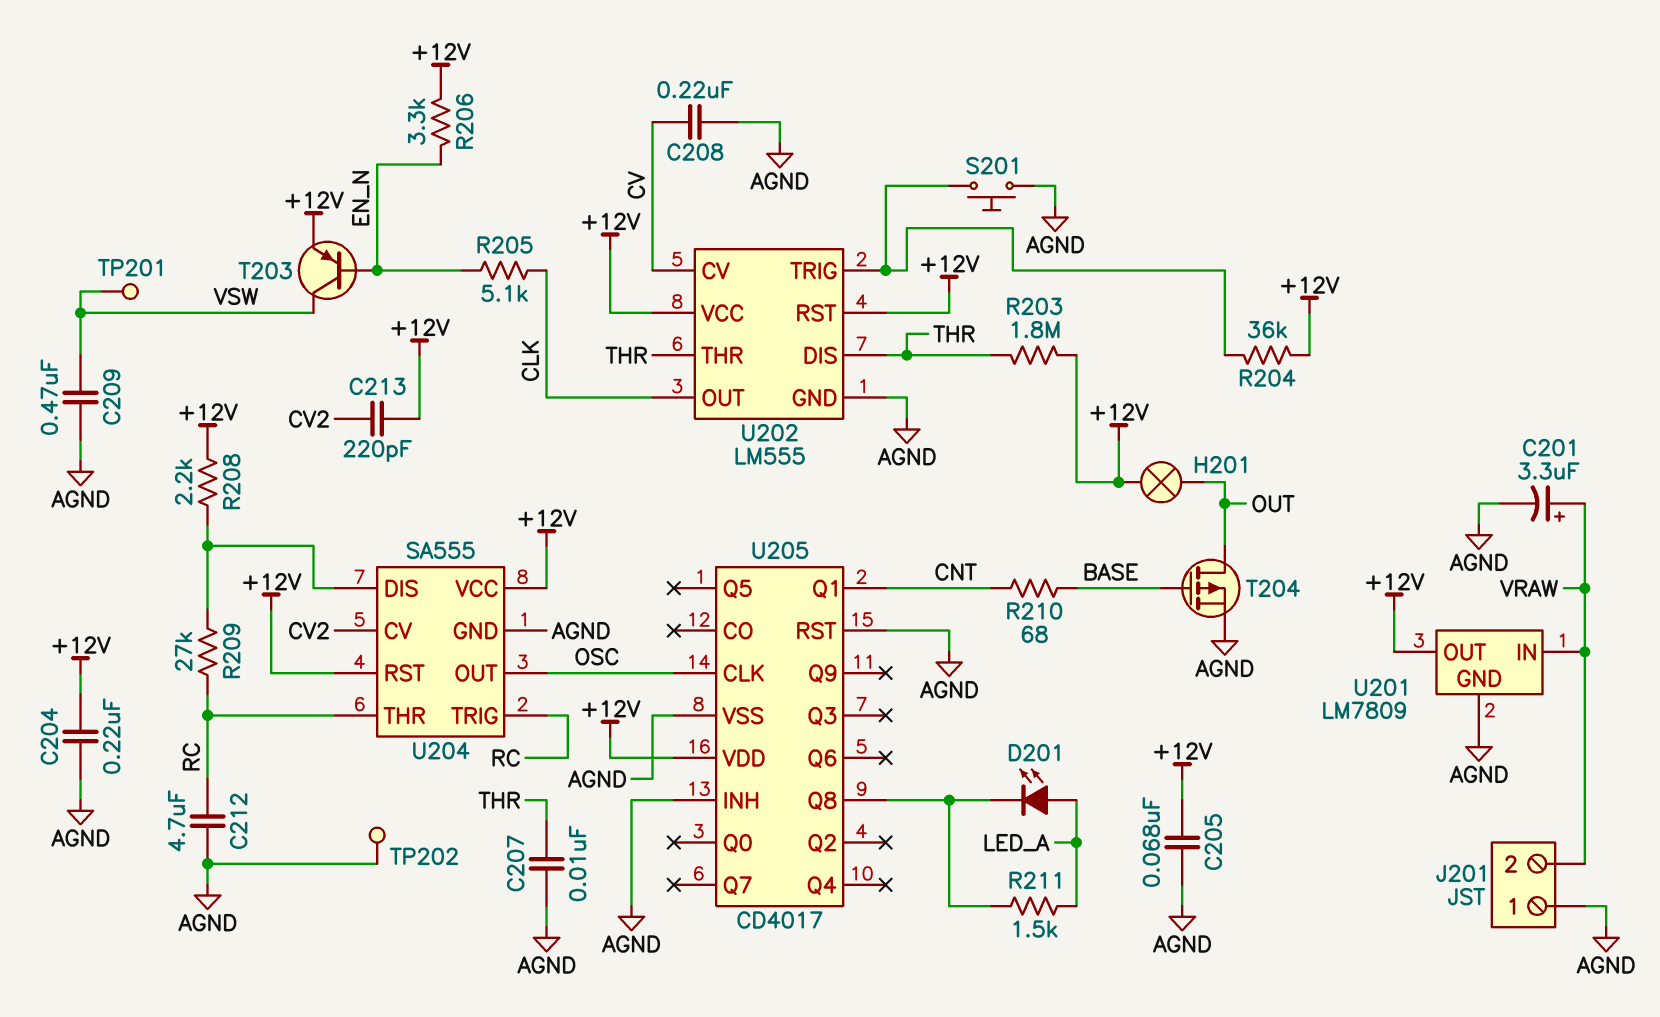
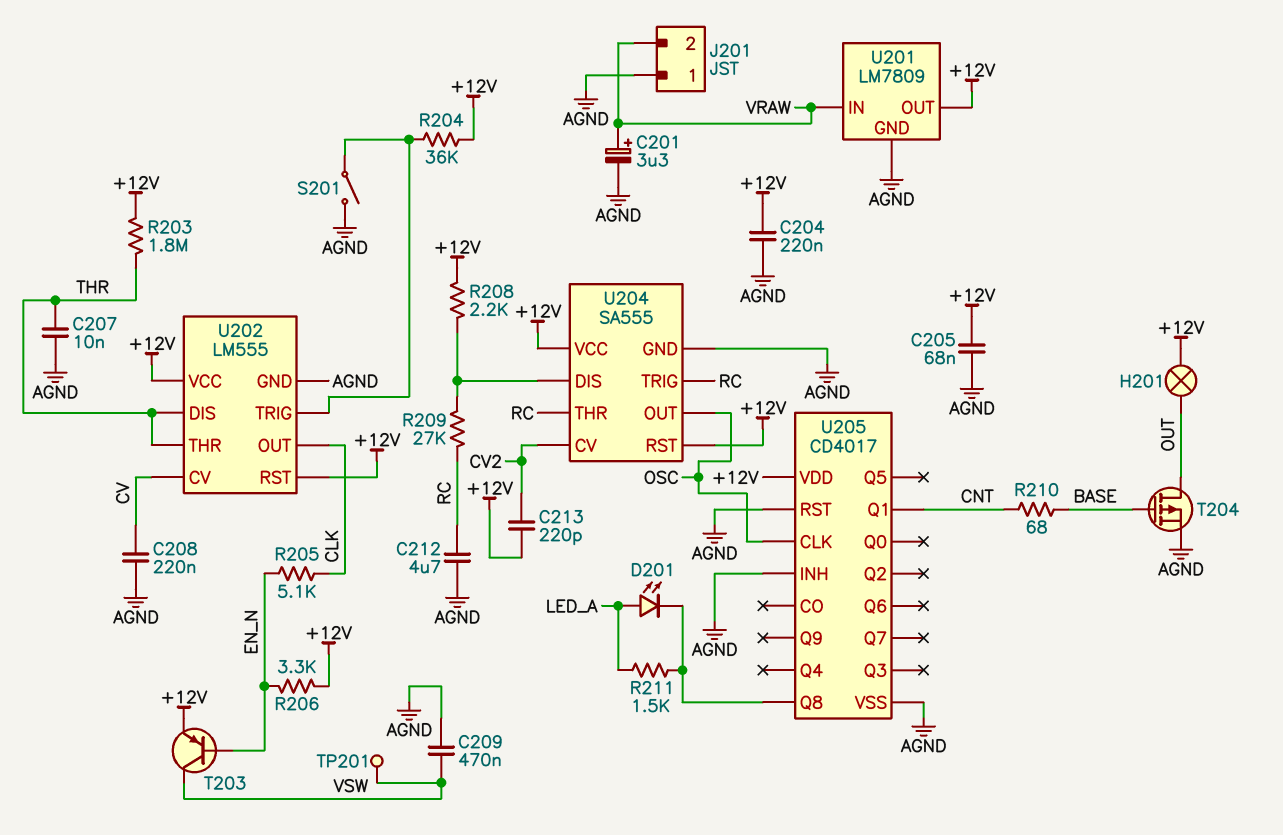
S201: button (AGND, U202/TRIG) -> switch (AGND, U202/TRIG)
TP202: test point (AGND) -> none

